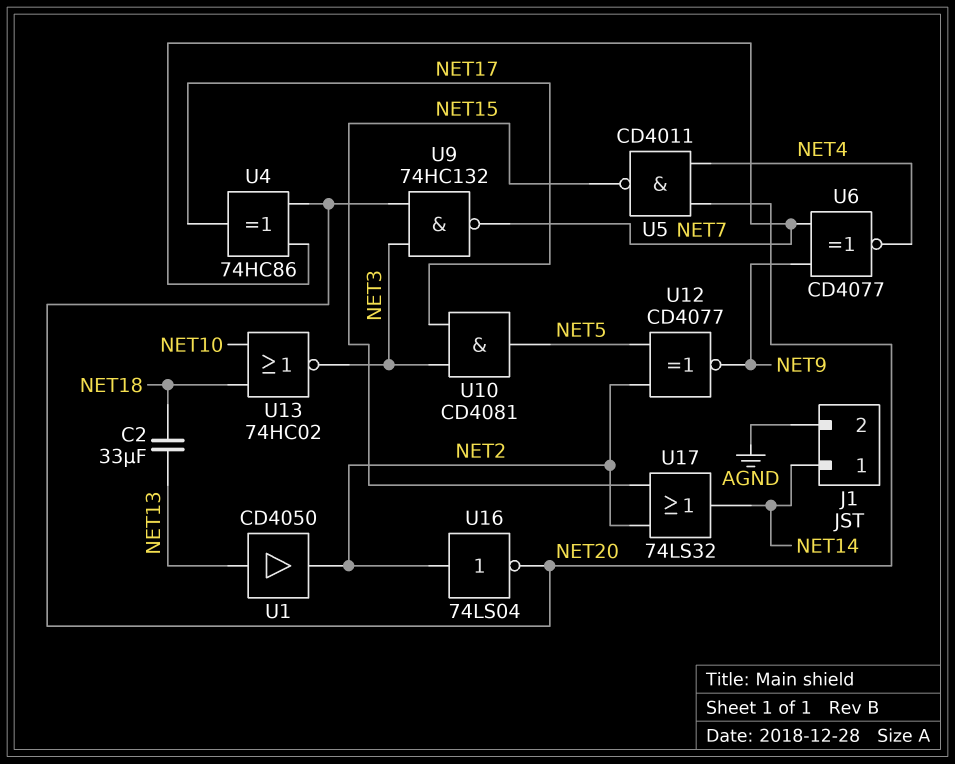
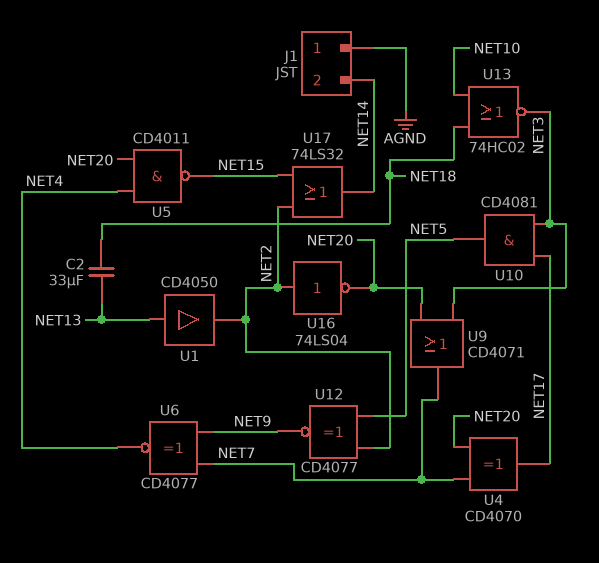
J1 pin 1: NET14 -> AGND
J1 pin 2: AGND -> NET14
U4: XOR 74HC86 (in NET7, in NET20, out NET17) -> XOR CD4070 (in NET7, in NET20, out NET17)
U9: NAND 74HC132 (in NET3, in NET20, out NET7) -> OR CD4071 (in NET3, in NET20, out NET7)

